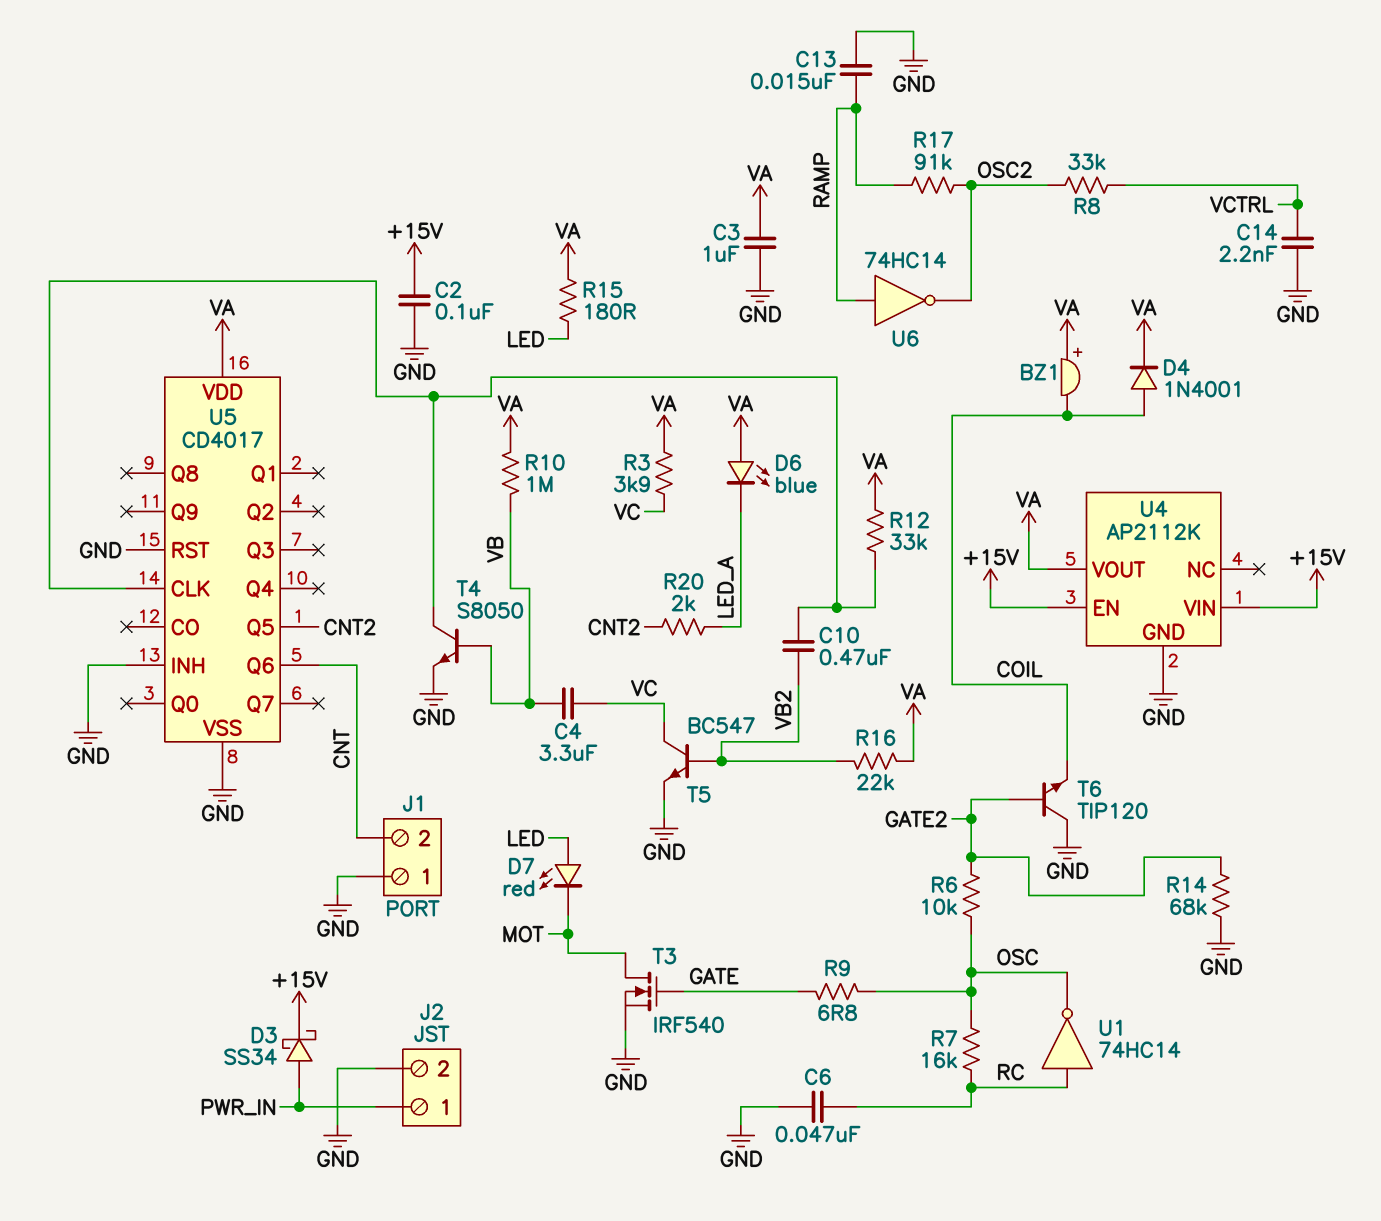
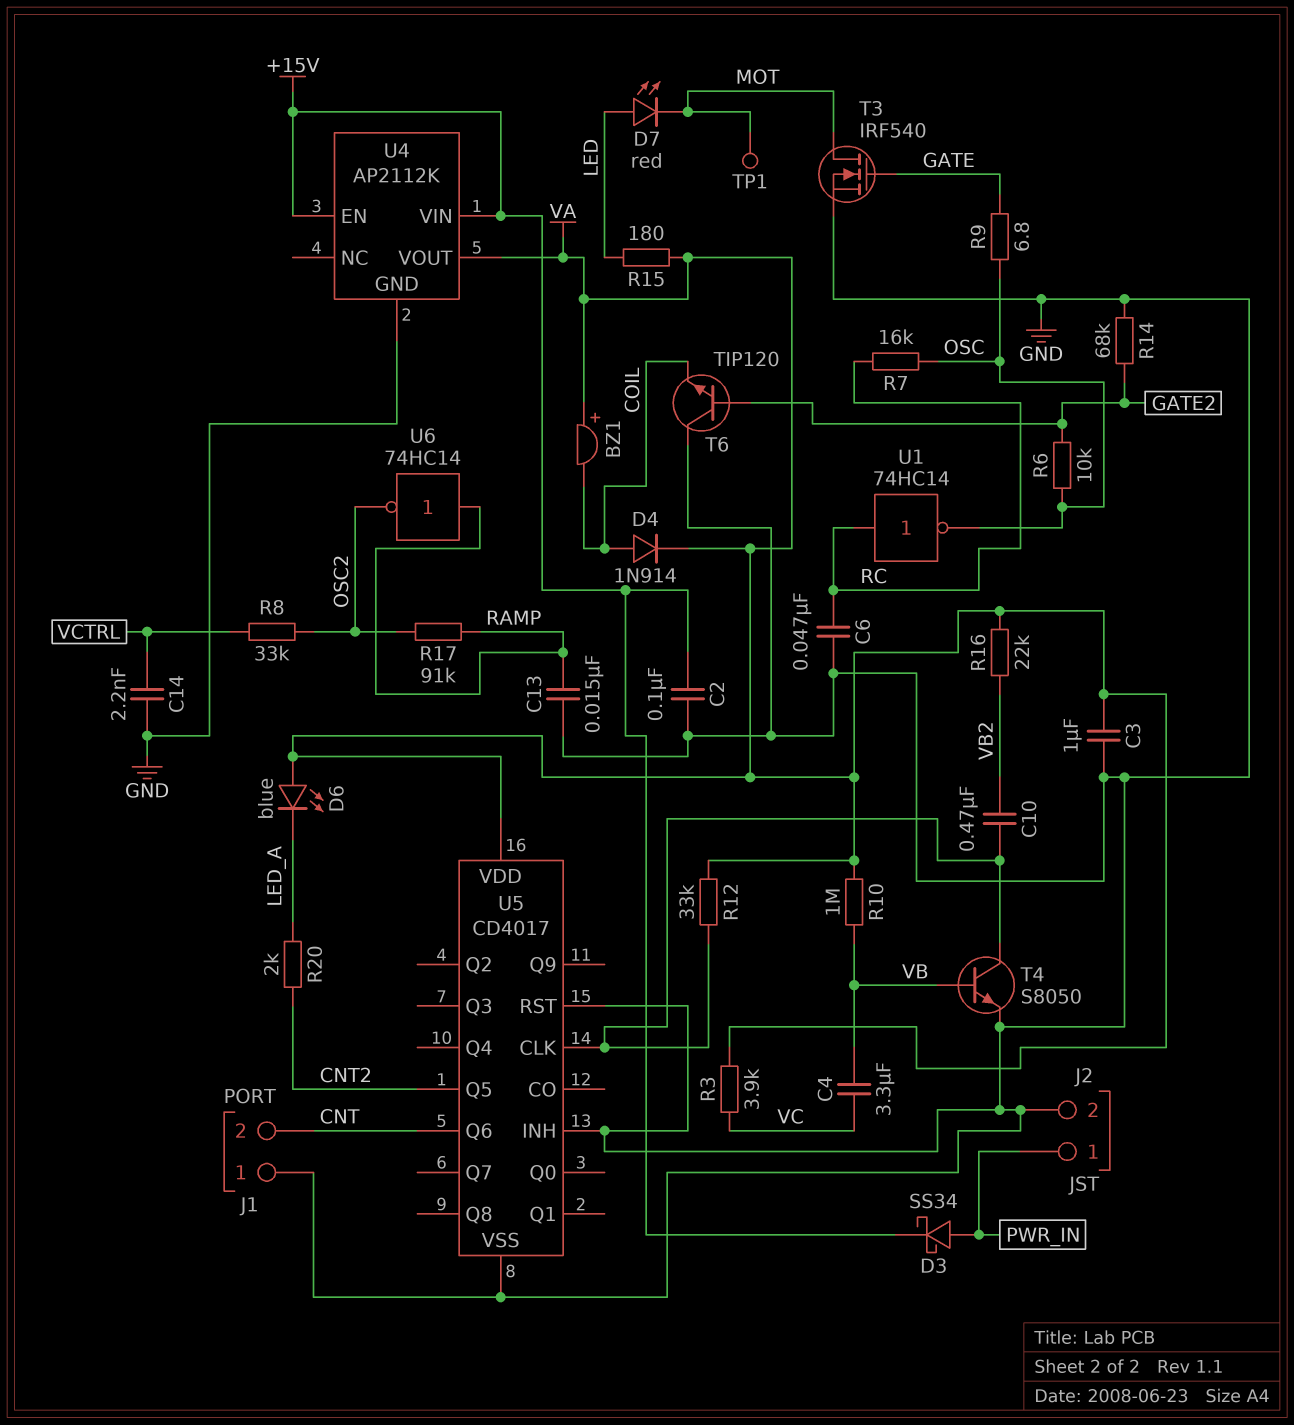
D4: diode 1N4001 (A COIL, K VA) -> diode 1N914 (A COIL, K VA)
T5: NPN BC547 (B VB2, C VC, E GND) -> none
TP1: none -> test point (MOT)

